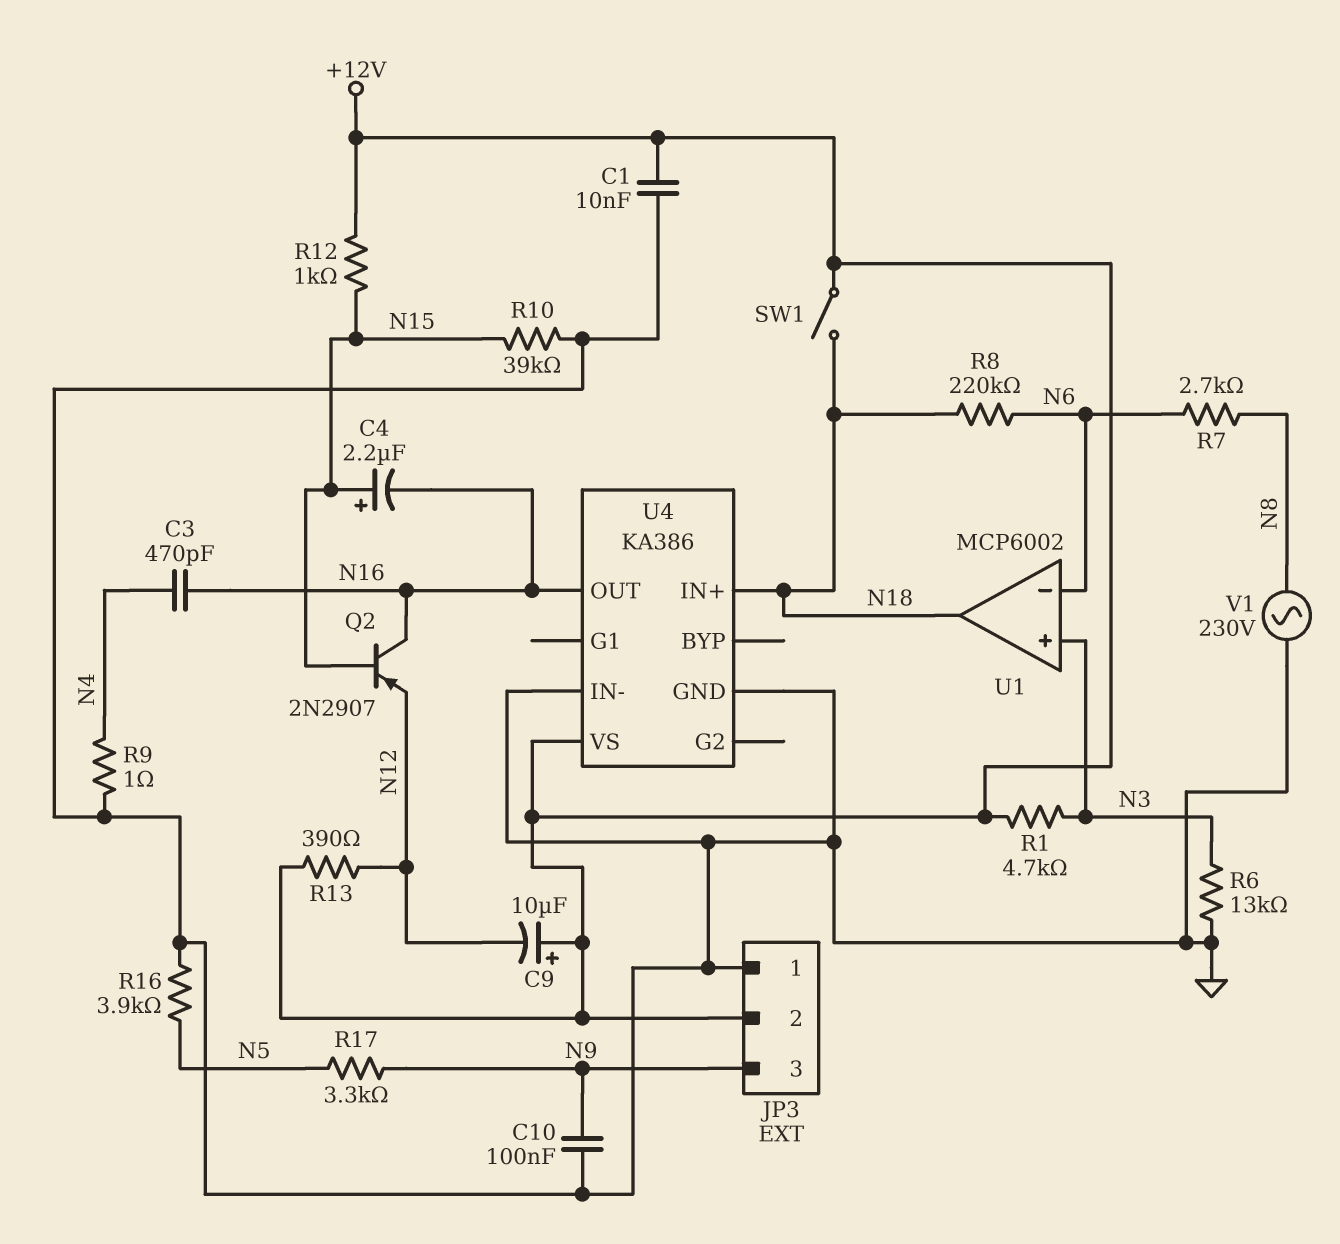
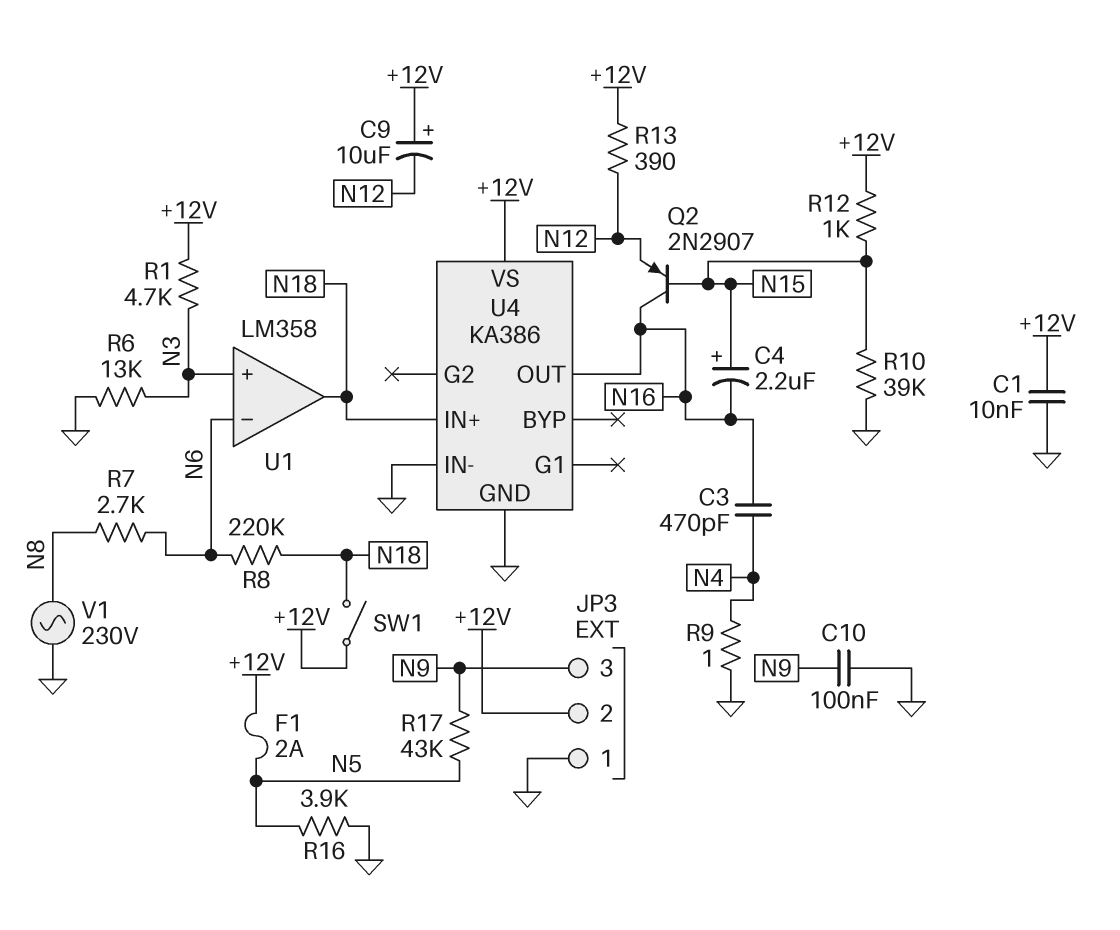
F1: none -> 2A (+12V, N5)
R17: 3.3k (N5, N9) -> 43k (N5, N9)
U1: MCP6002 -> LM358

